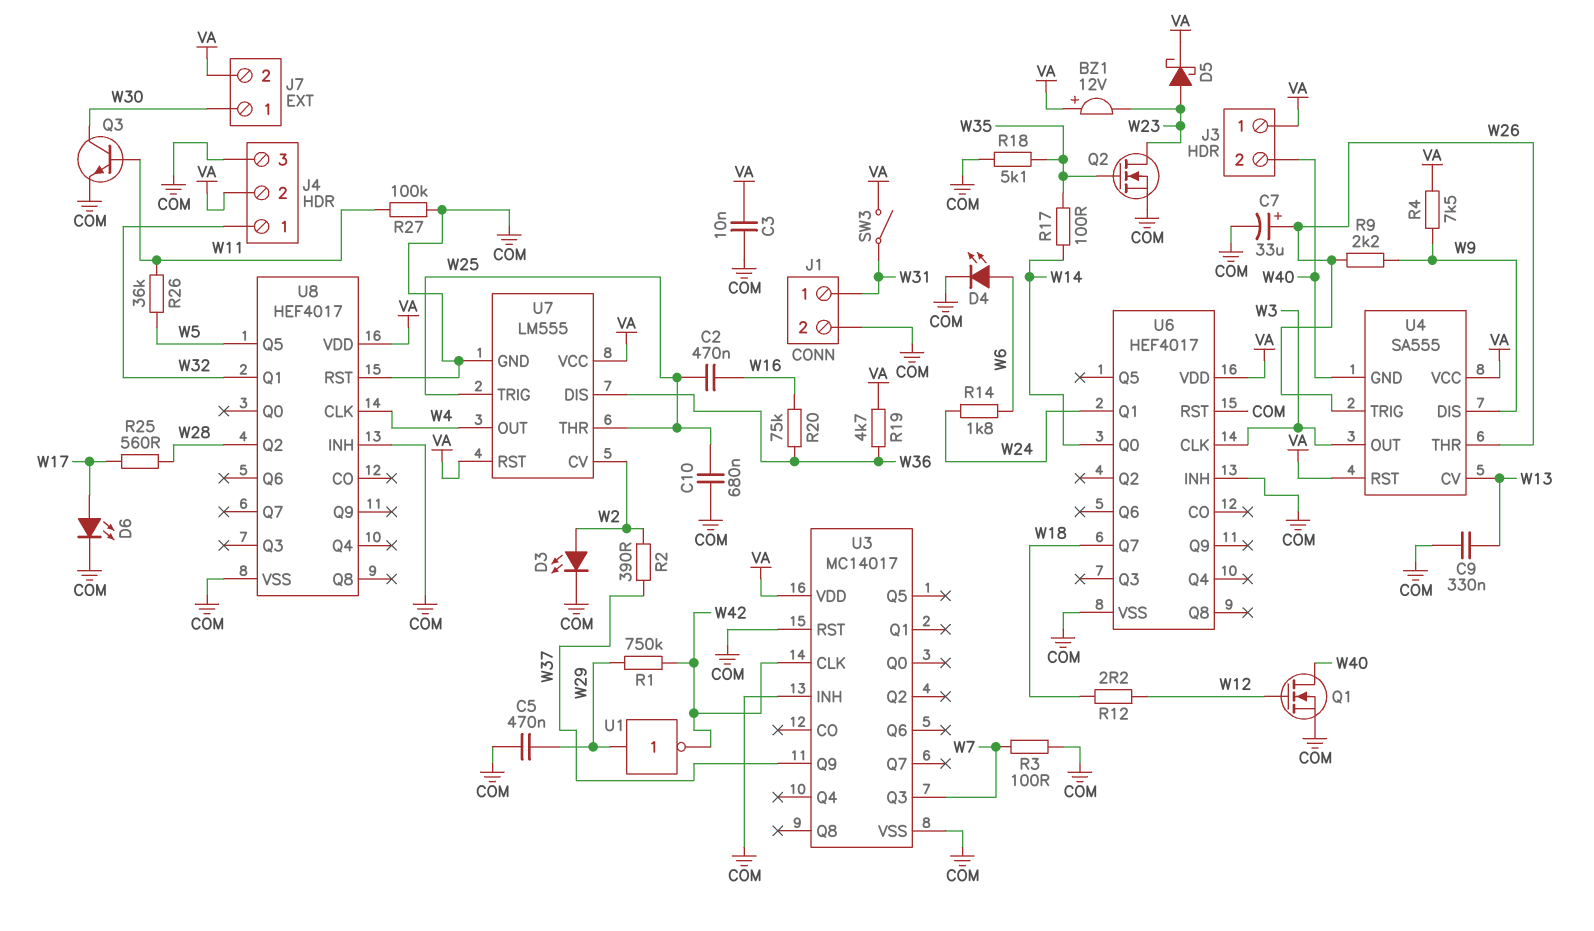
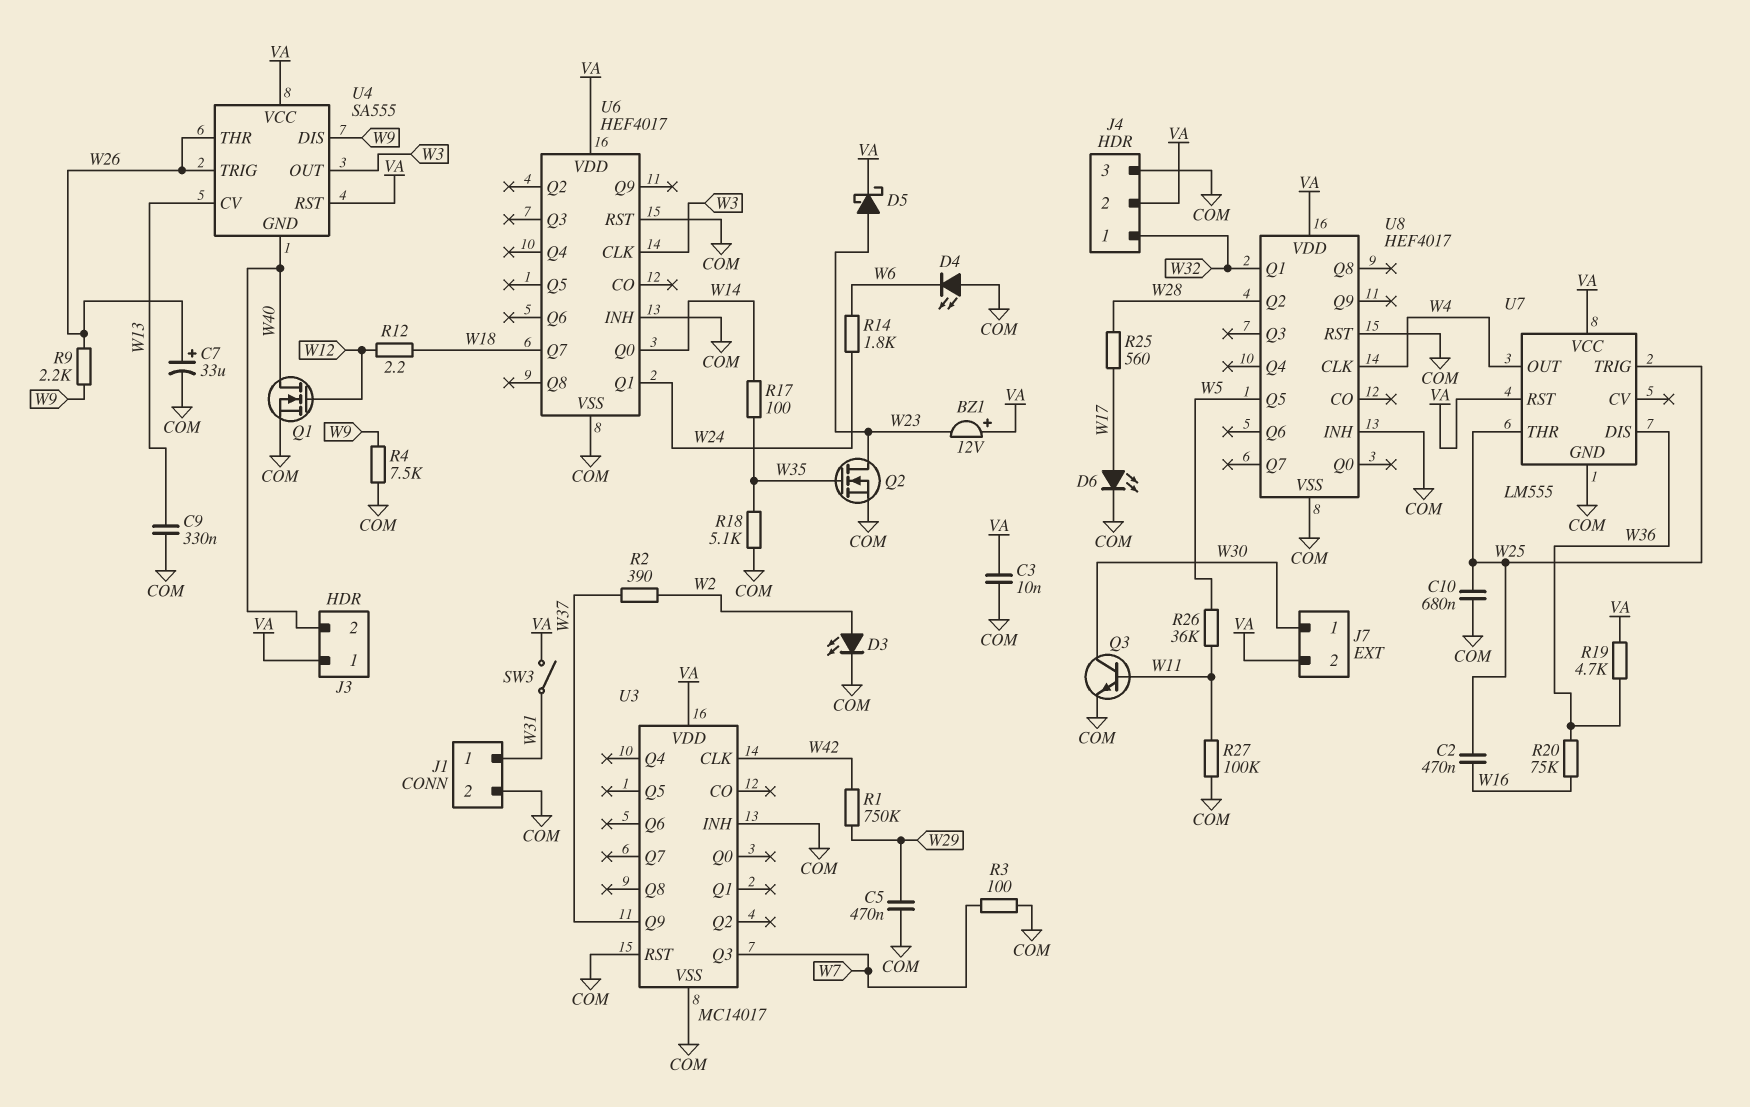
D4: LED (A W6, K COM) -> LED (A COM, K W6)
R4: 7.5k (VA, W9) -> 7.5k (COM, W9)
U1: NOT (in W29, out W42) -> none
U7 pin CV: W2 -> none

